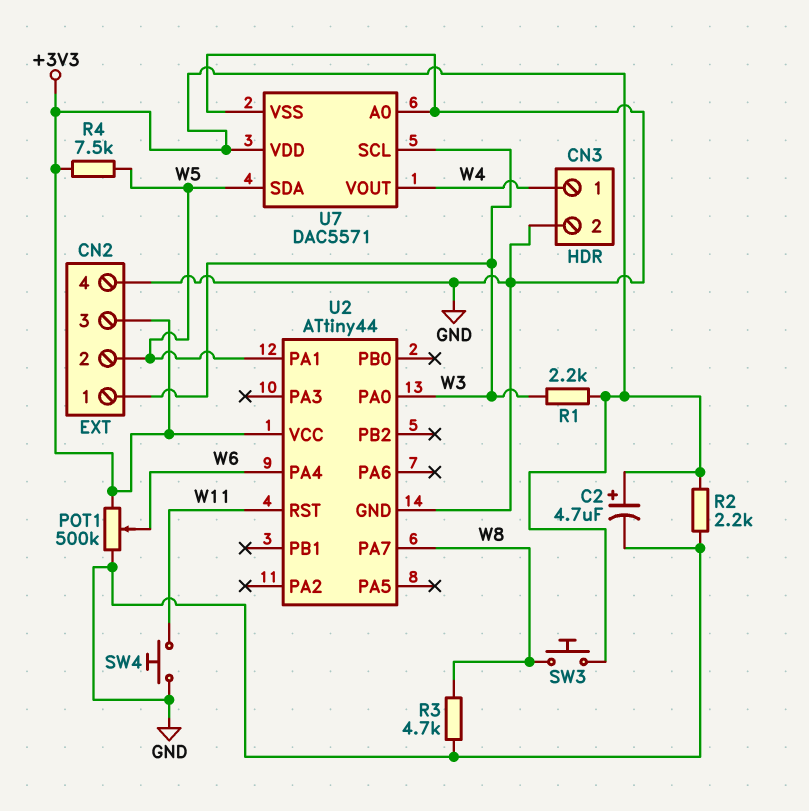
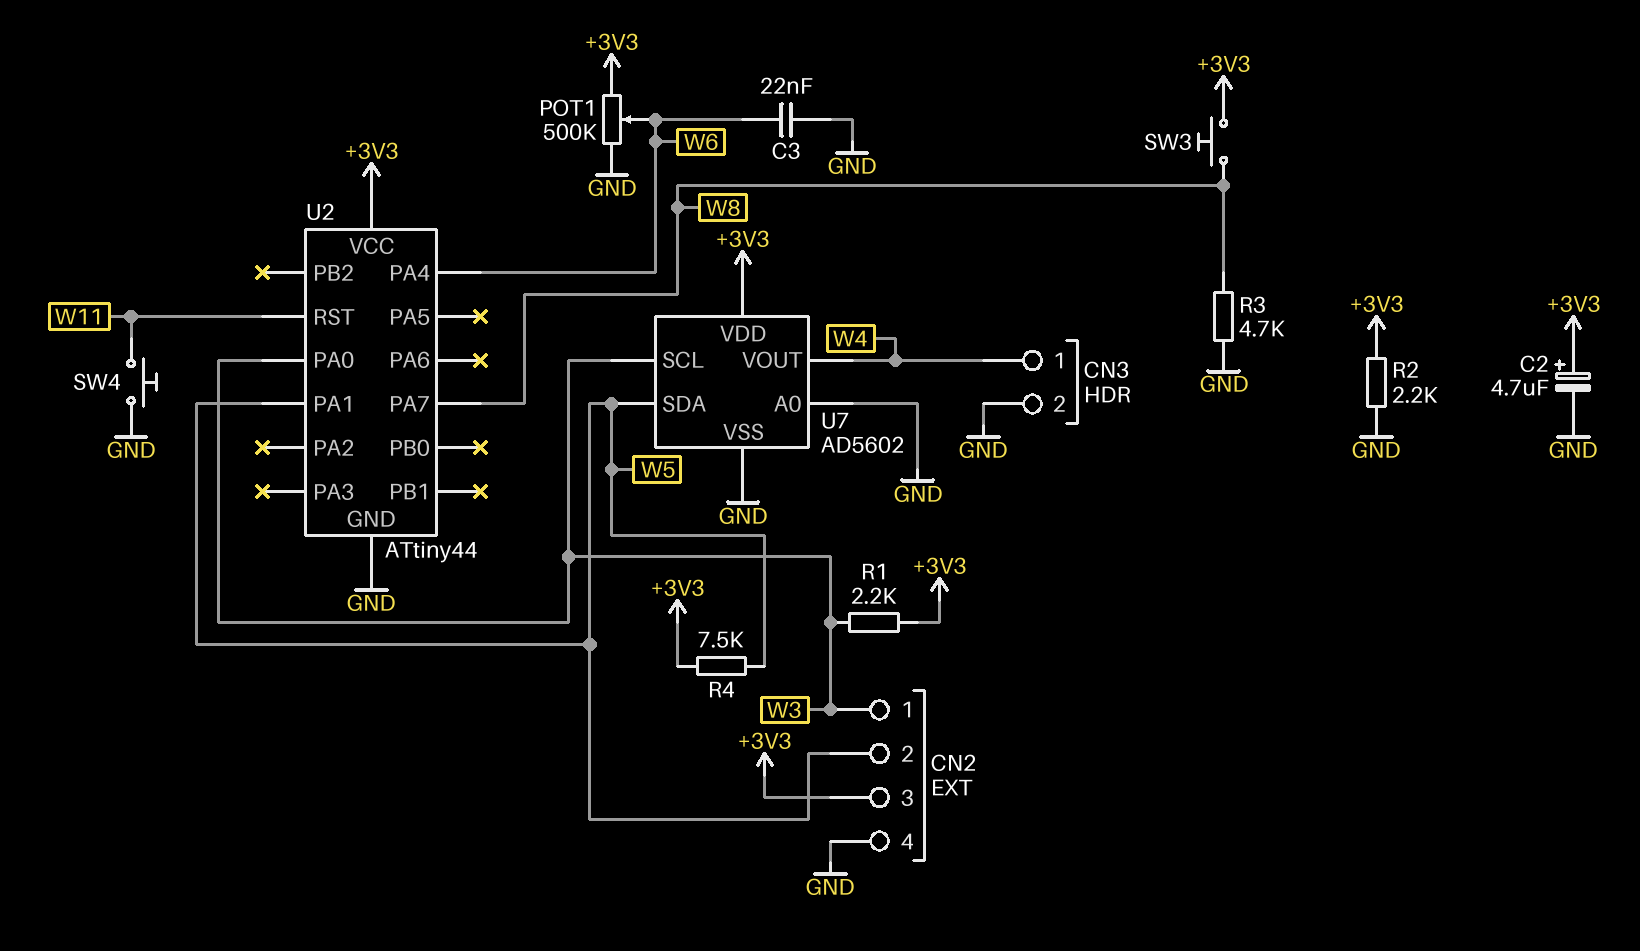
C3: none -> 22nF (GND, W6)
U7: DAC5571 -> AD5602

